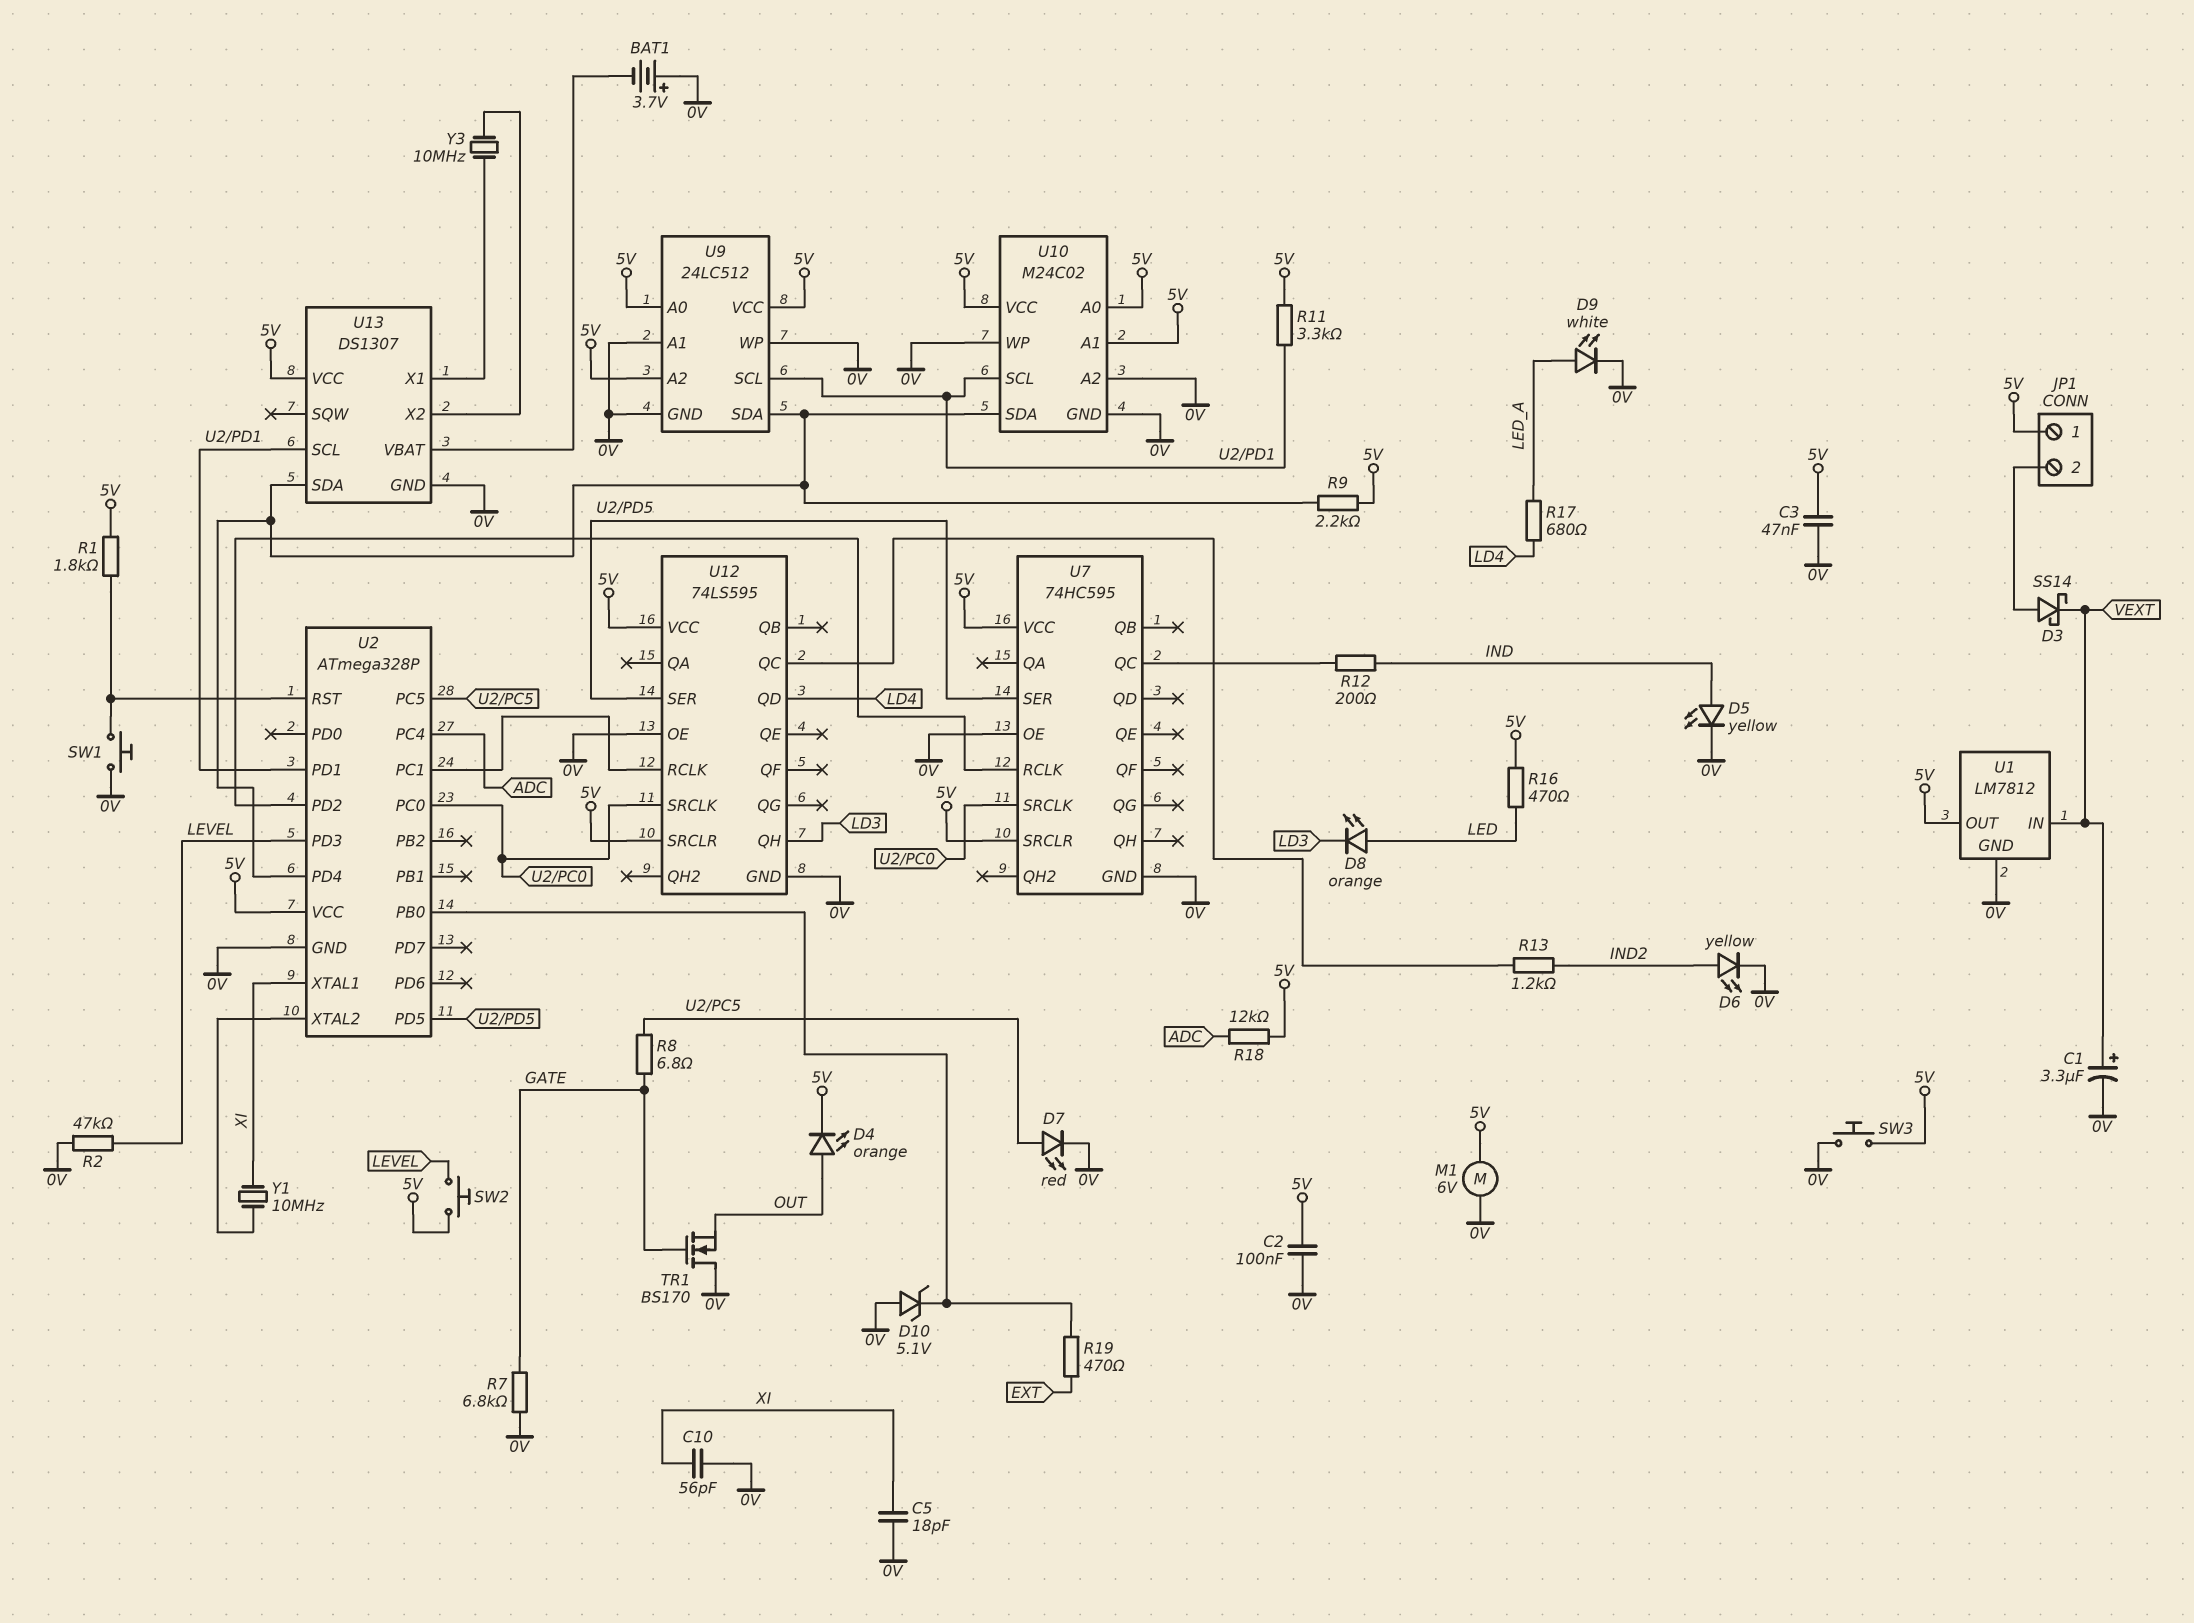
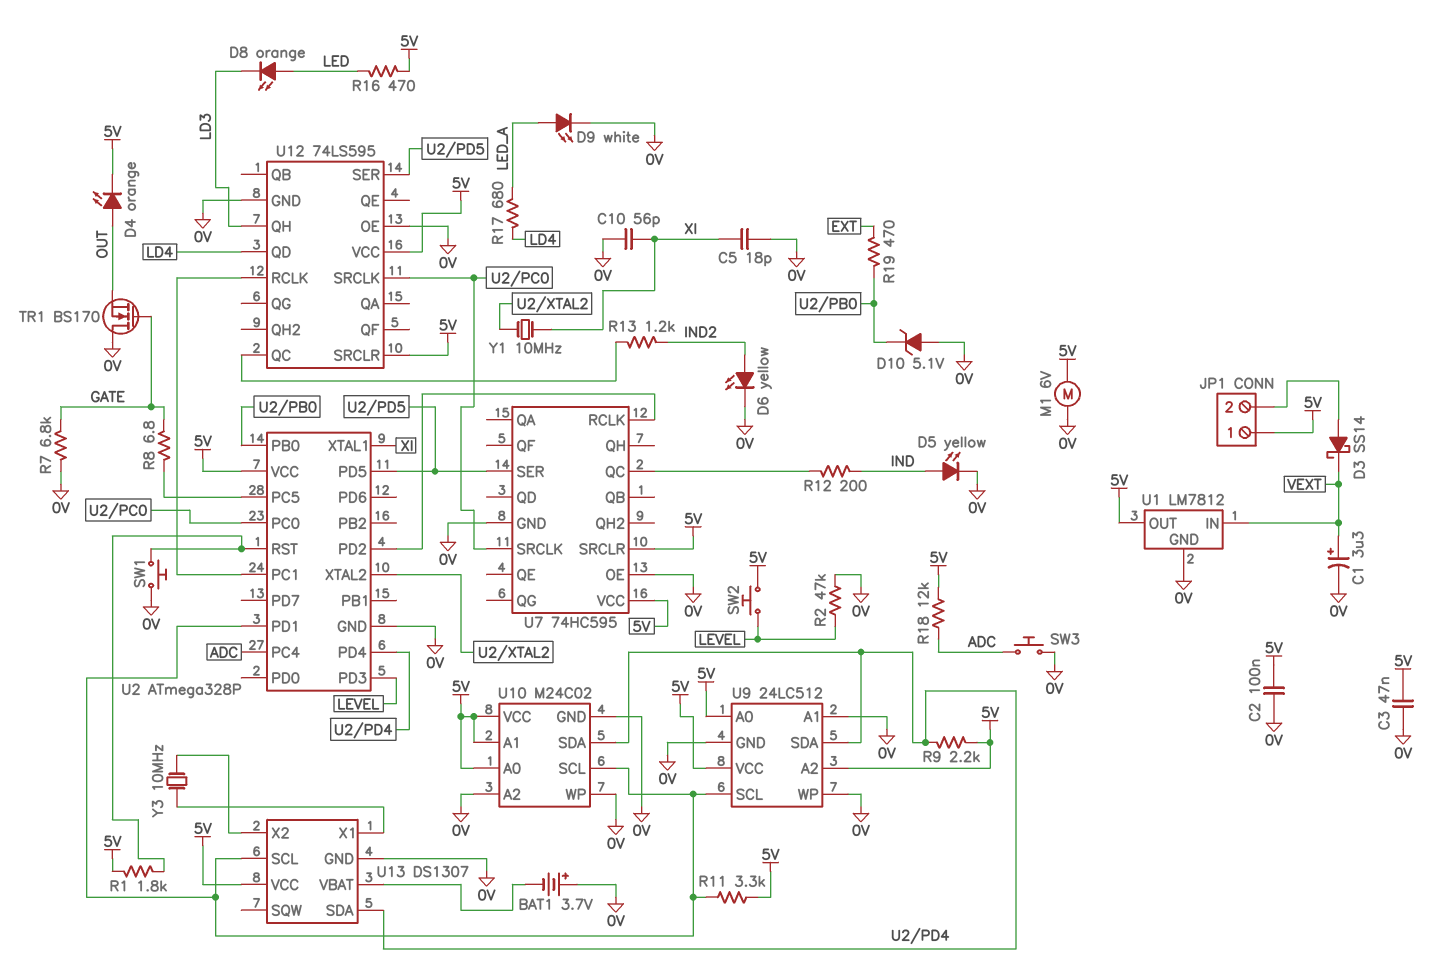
D7: LED red (A U2/PC5, K 0V) -> none
SW3: button (0V, 5V) -> button (0V, ADC)

